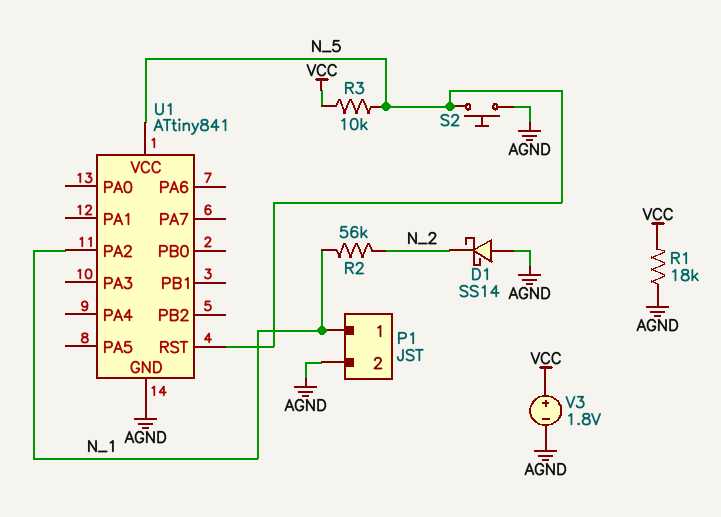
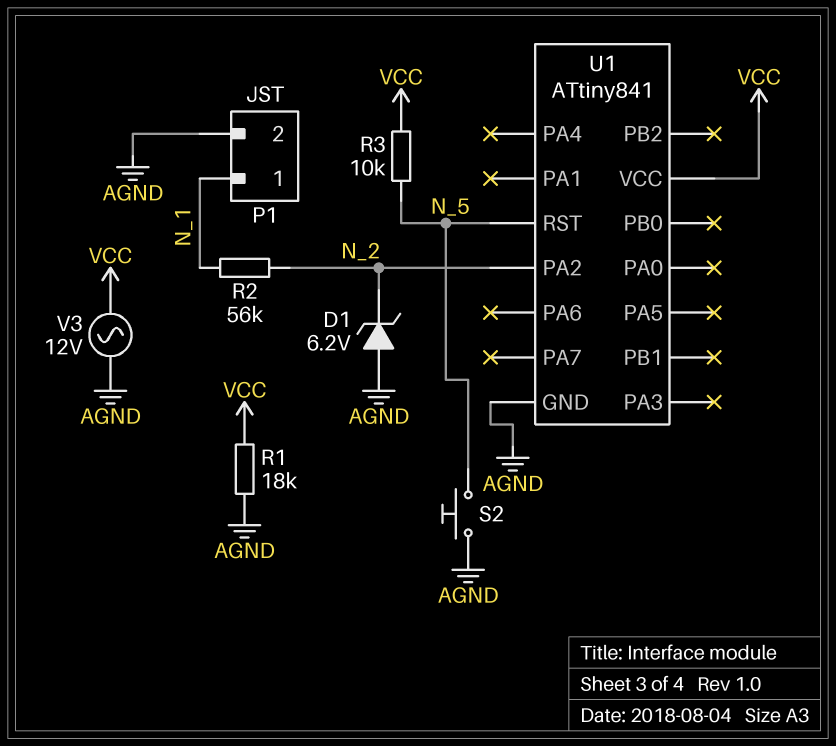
D1: schottky SS14 (A AGND, K N_2) -> zener 6.2V (A AGND, K N_2)
U1 pin PA2: N_1 -> N_2
U1 pin VCC: N_5 -> VCC
V3: 1.8V (plus VCC, minus AGND) -> AC 12V (AGND, VCC)

